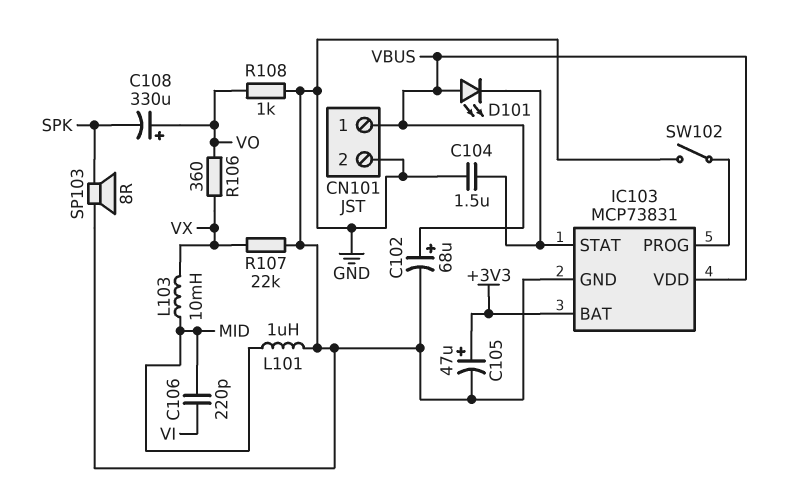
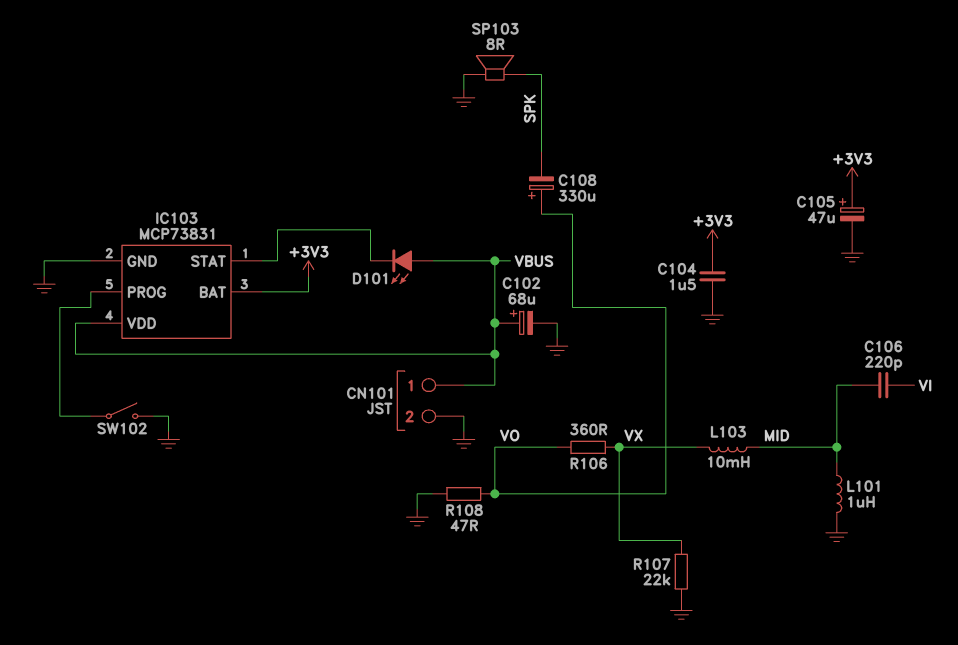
C104: 1.5uF (GND, IC103/STAT) -> 1.5uF (+3V3, GND)
R108: 1k (GND, VO) -> 47 (GND, VO)

